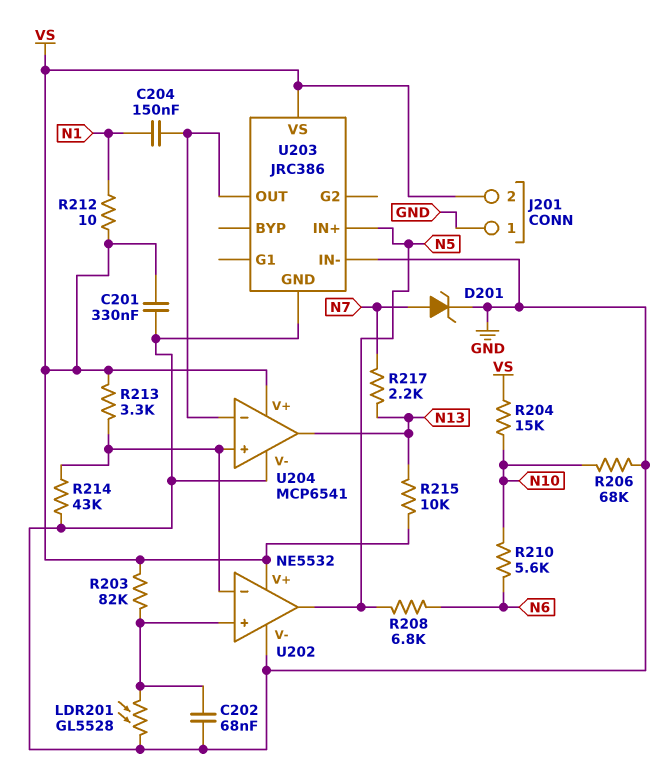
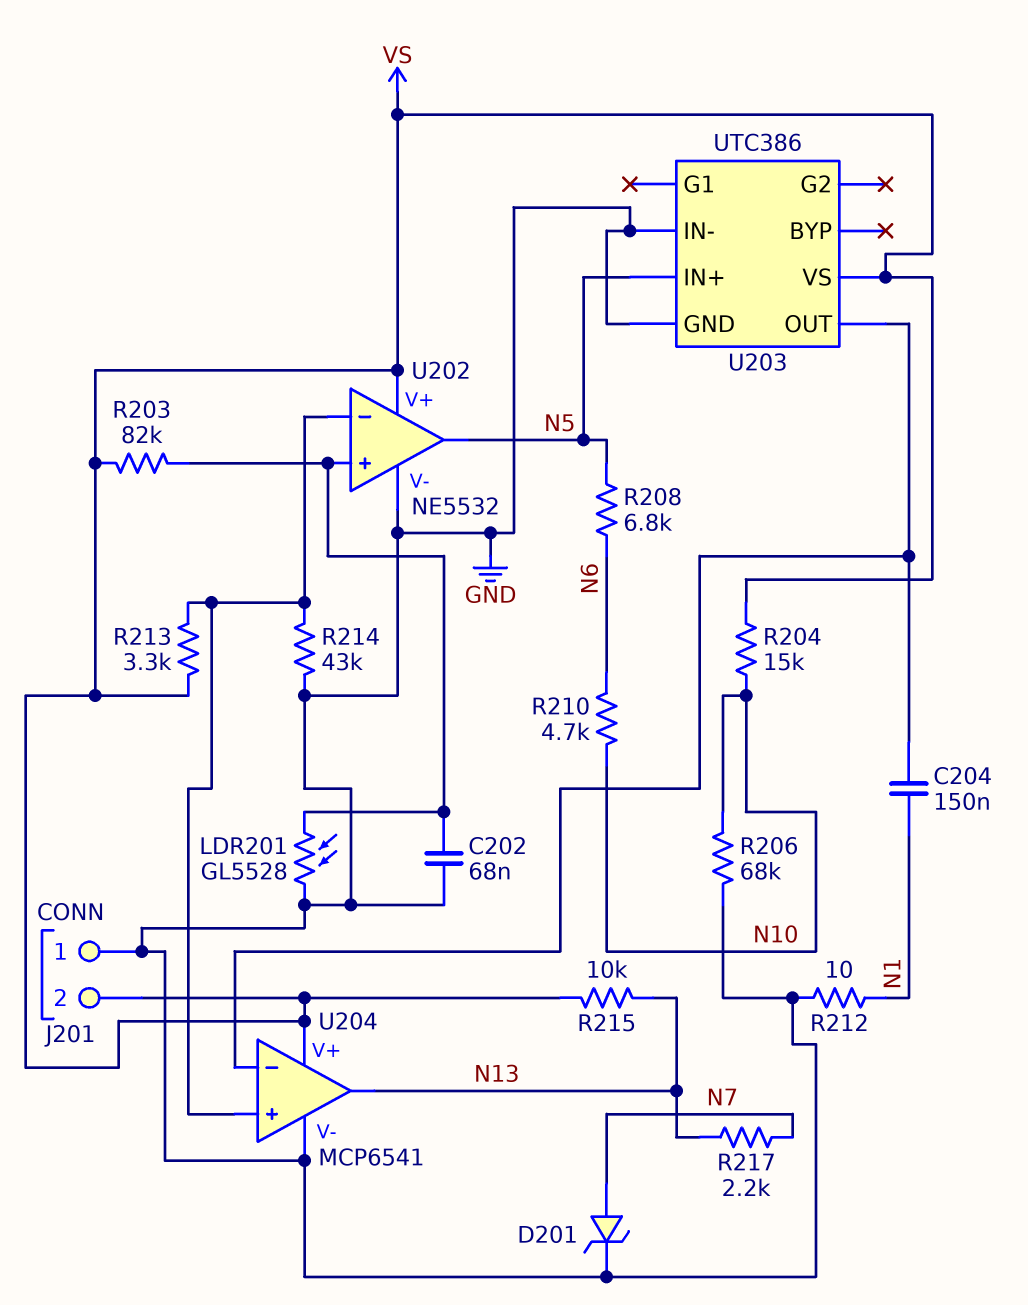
C201: 330nF (GND, VS) -> none
R210: 5.6k (N6, N10) -> 4.7k (N6, N10)
R212: 10 (N1, VS) -> 10 (GND, N1)
U203: JRC386 -> UTC386

